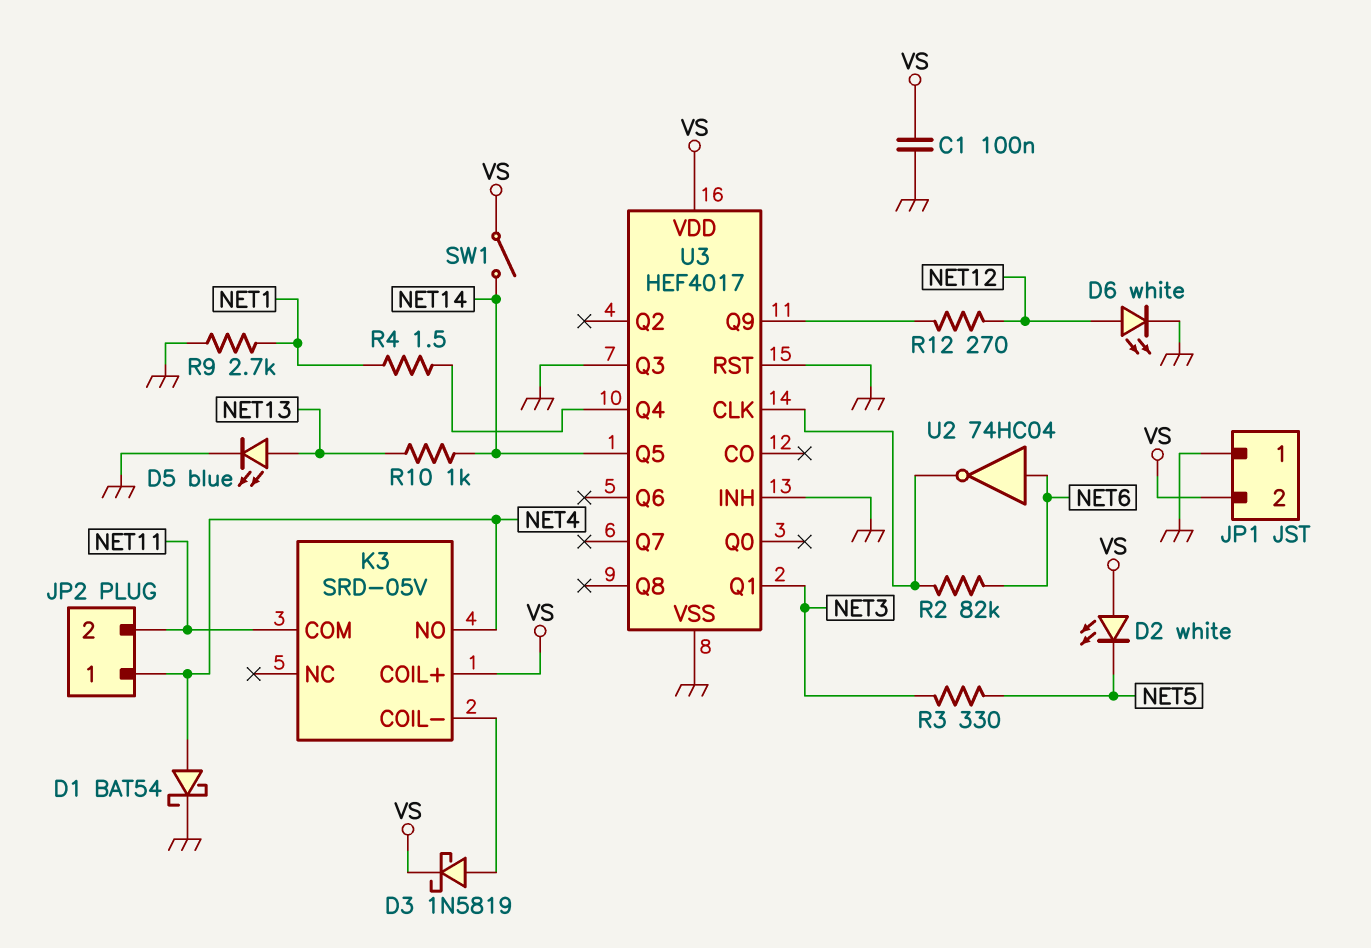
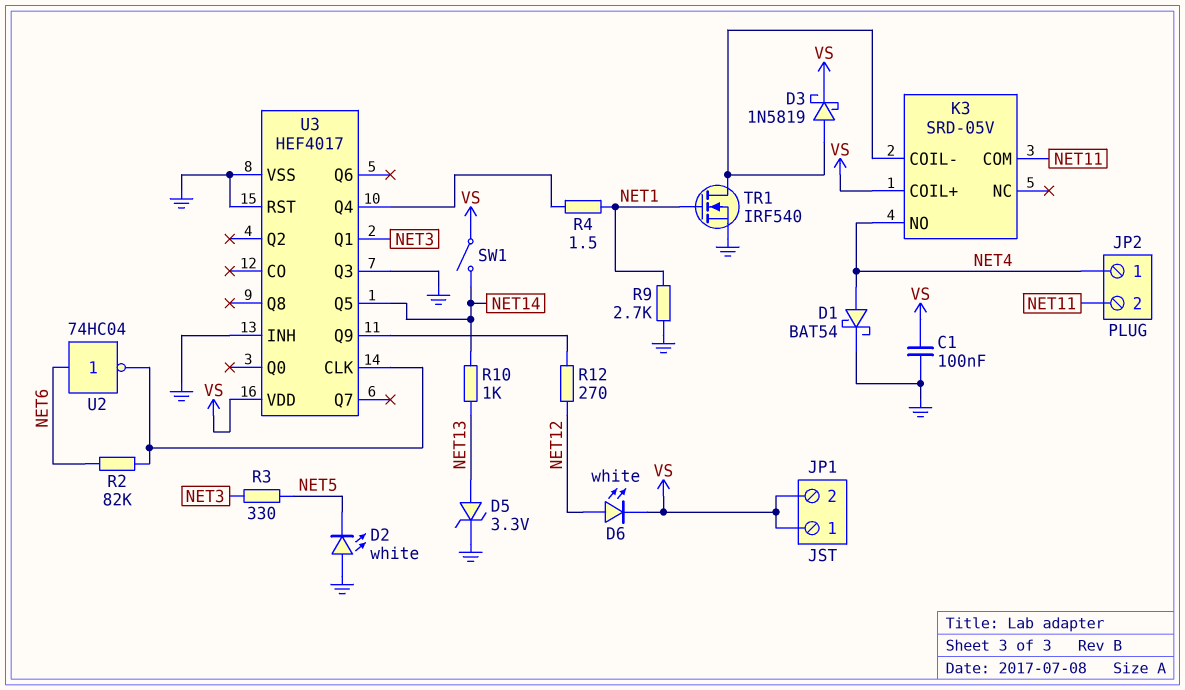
D2: LED white (A VS, K NET5) -> LED white (A GND, K NET5)
D5: LED blue (A NET13, K GND) -> zener 3.3V (A NET13, K GND)
D6: LED white (A NET12, K GND) -> LED white (A NET12, K VS)
JP1 pin 1: GND -> VS
TR1: none -> NMOS IRF540 (G NET1, D K3/COIL-, S GND)

